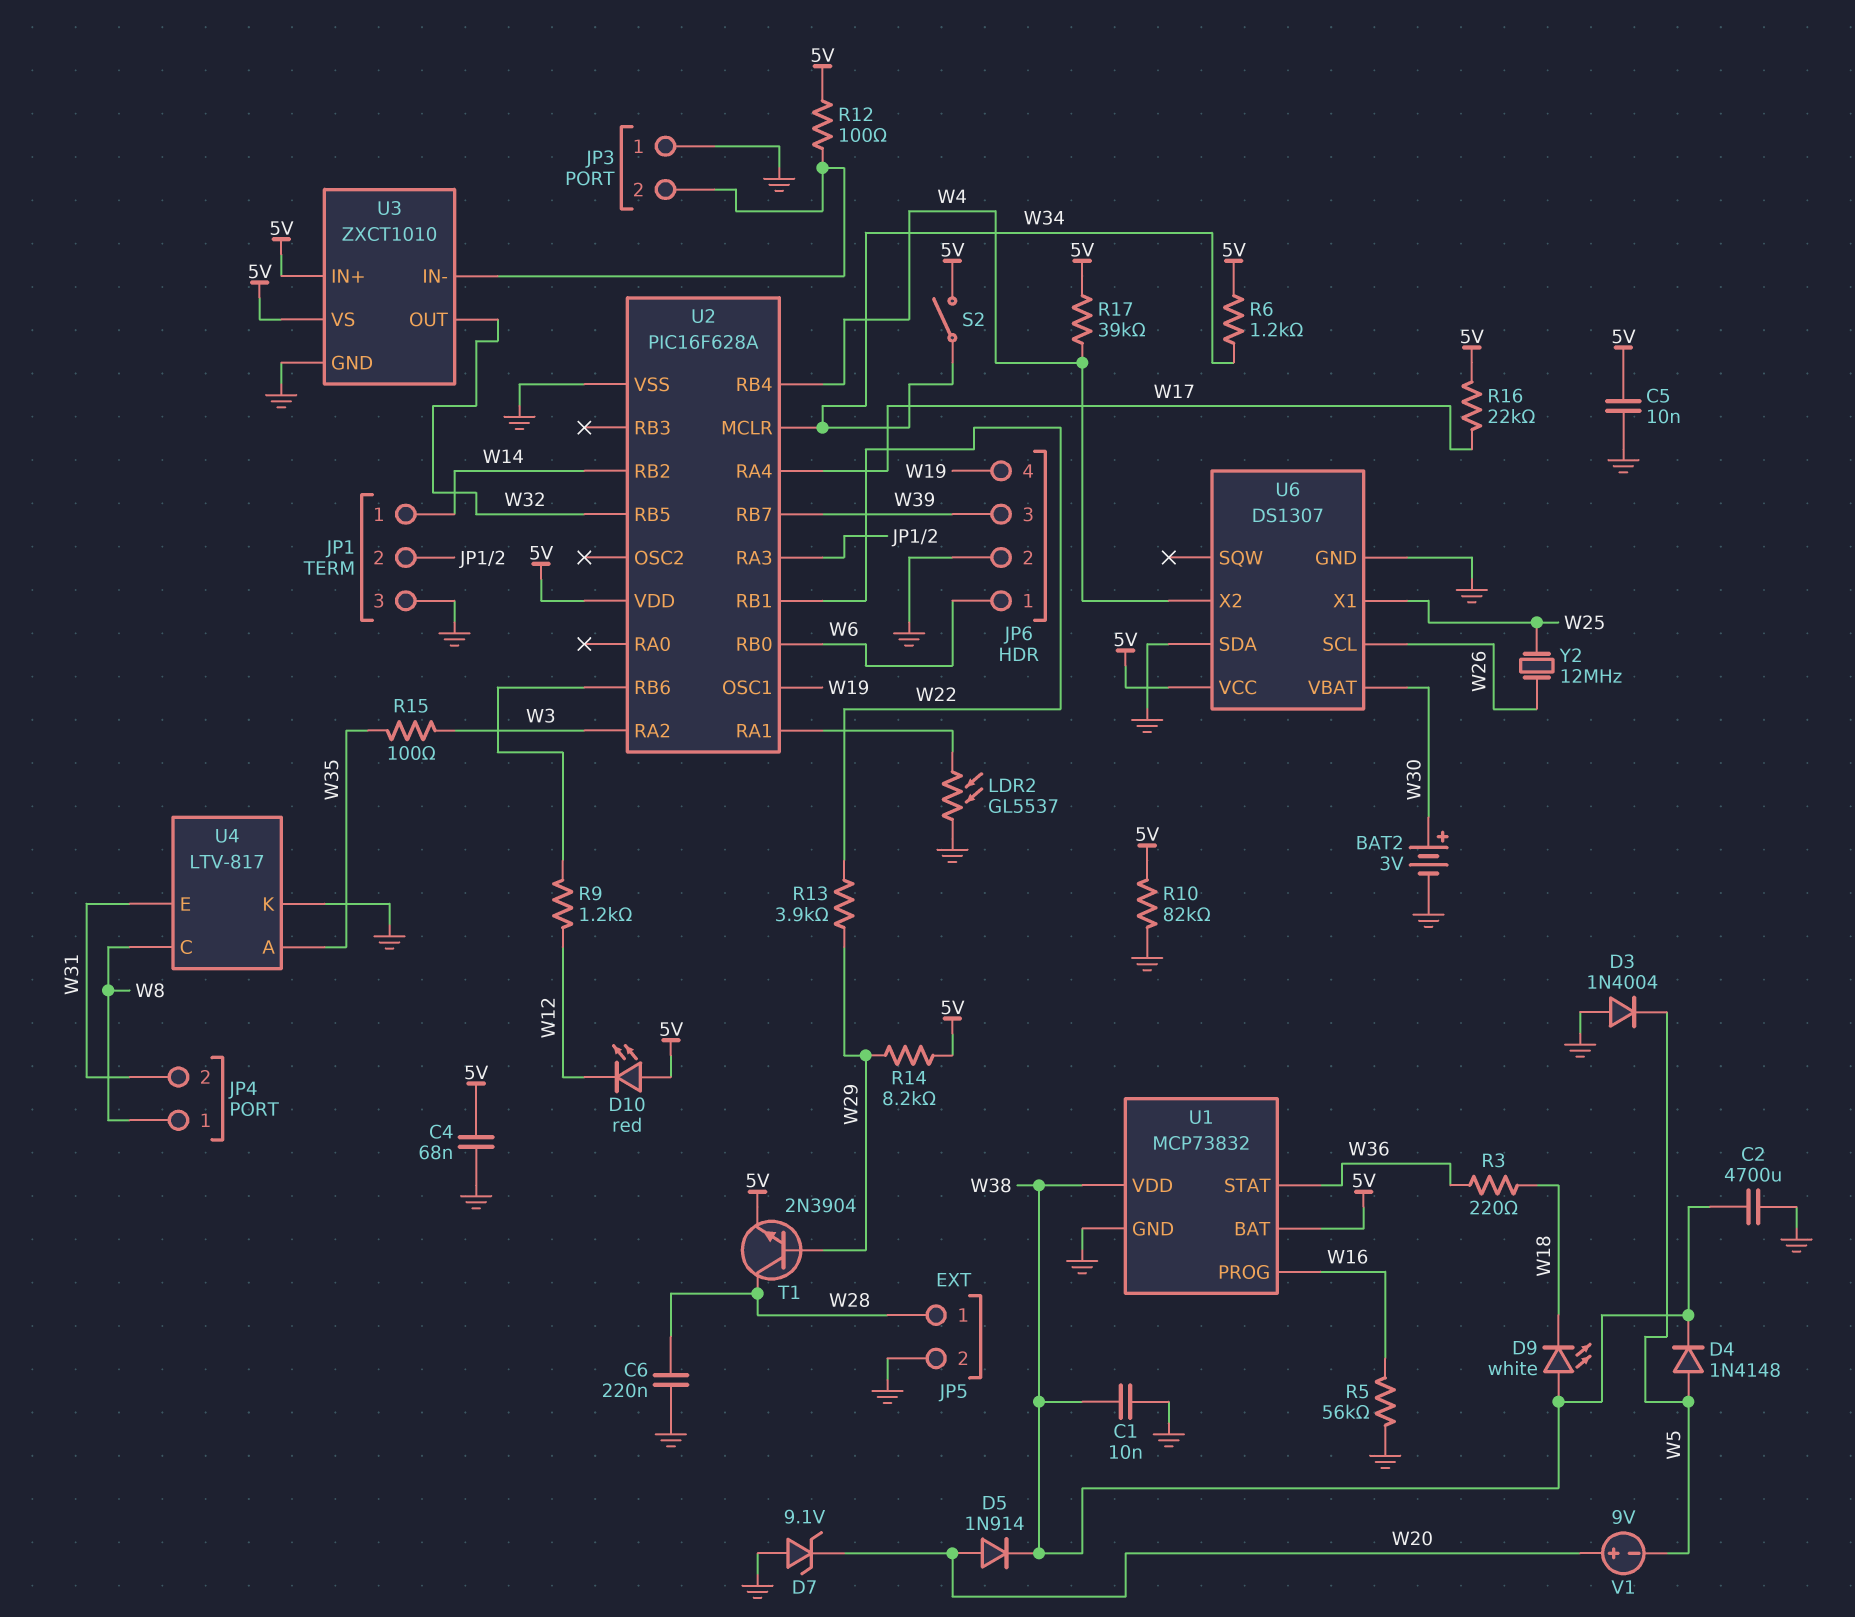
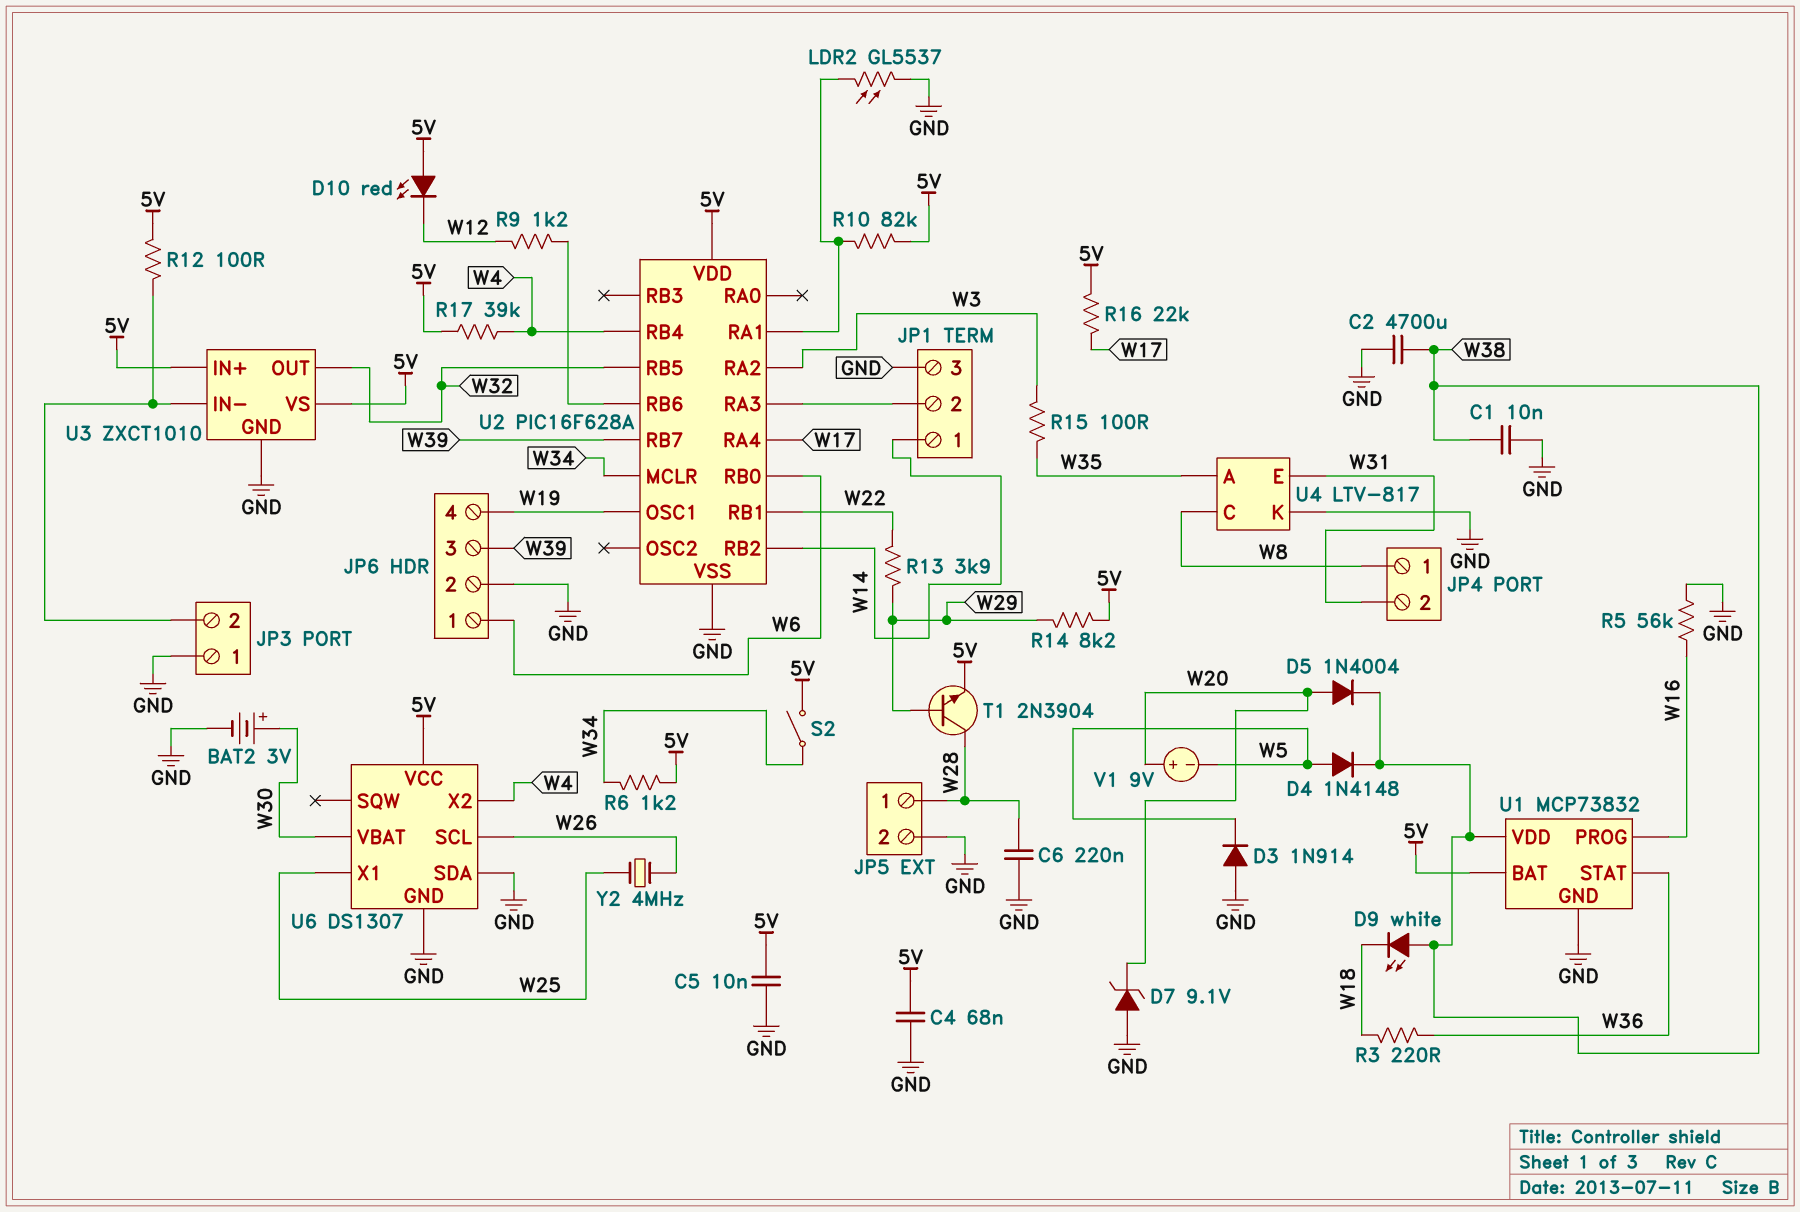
D3: diode 1N4004 (A GND, K W5) -> diode 1N914 (A GND, K W5)
D5: diode 1N914 (A W20, K W38) -> diode 1N4004 (A W20, K W38)
R10: 82k (5V, GND) -> 82k (5V, U2/RA1)
Y2: 12MHz (W25, W26) -> 4MHz (W25, W26)

